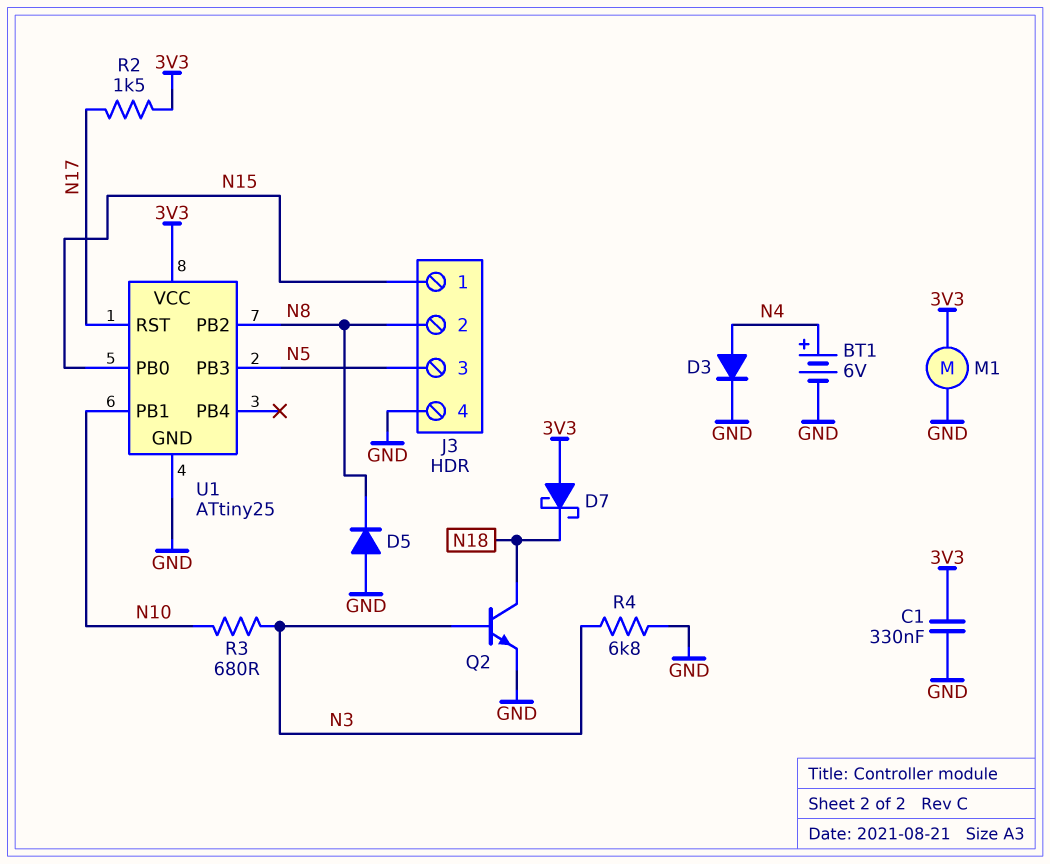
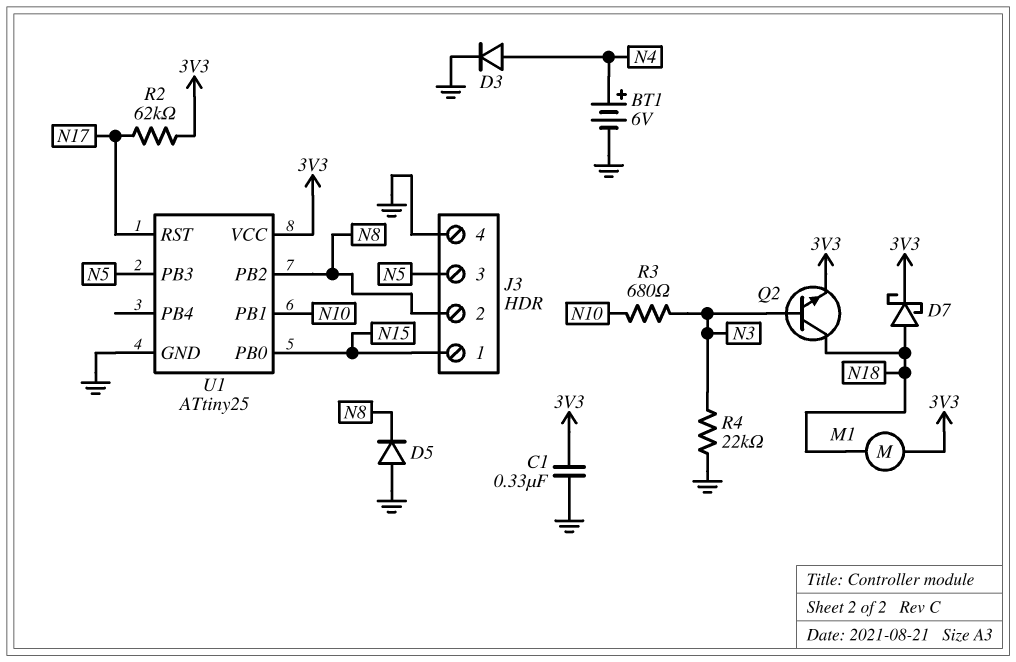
D7: schottky (A 3V3, K N18) -> schottky (A N18, K 3V3)
M1: motor (3V3, GND) -> motor (3V3, N18)
Q2: NPN (B N3, C N18, E GND) -> NPN (B N3, C N18, E 3V3)
R2: 1.5k (3V3, N17) -> 62k (3V3, N17)
R4: 6.8k (GND, N3) -> 22k (GND, N3)

